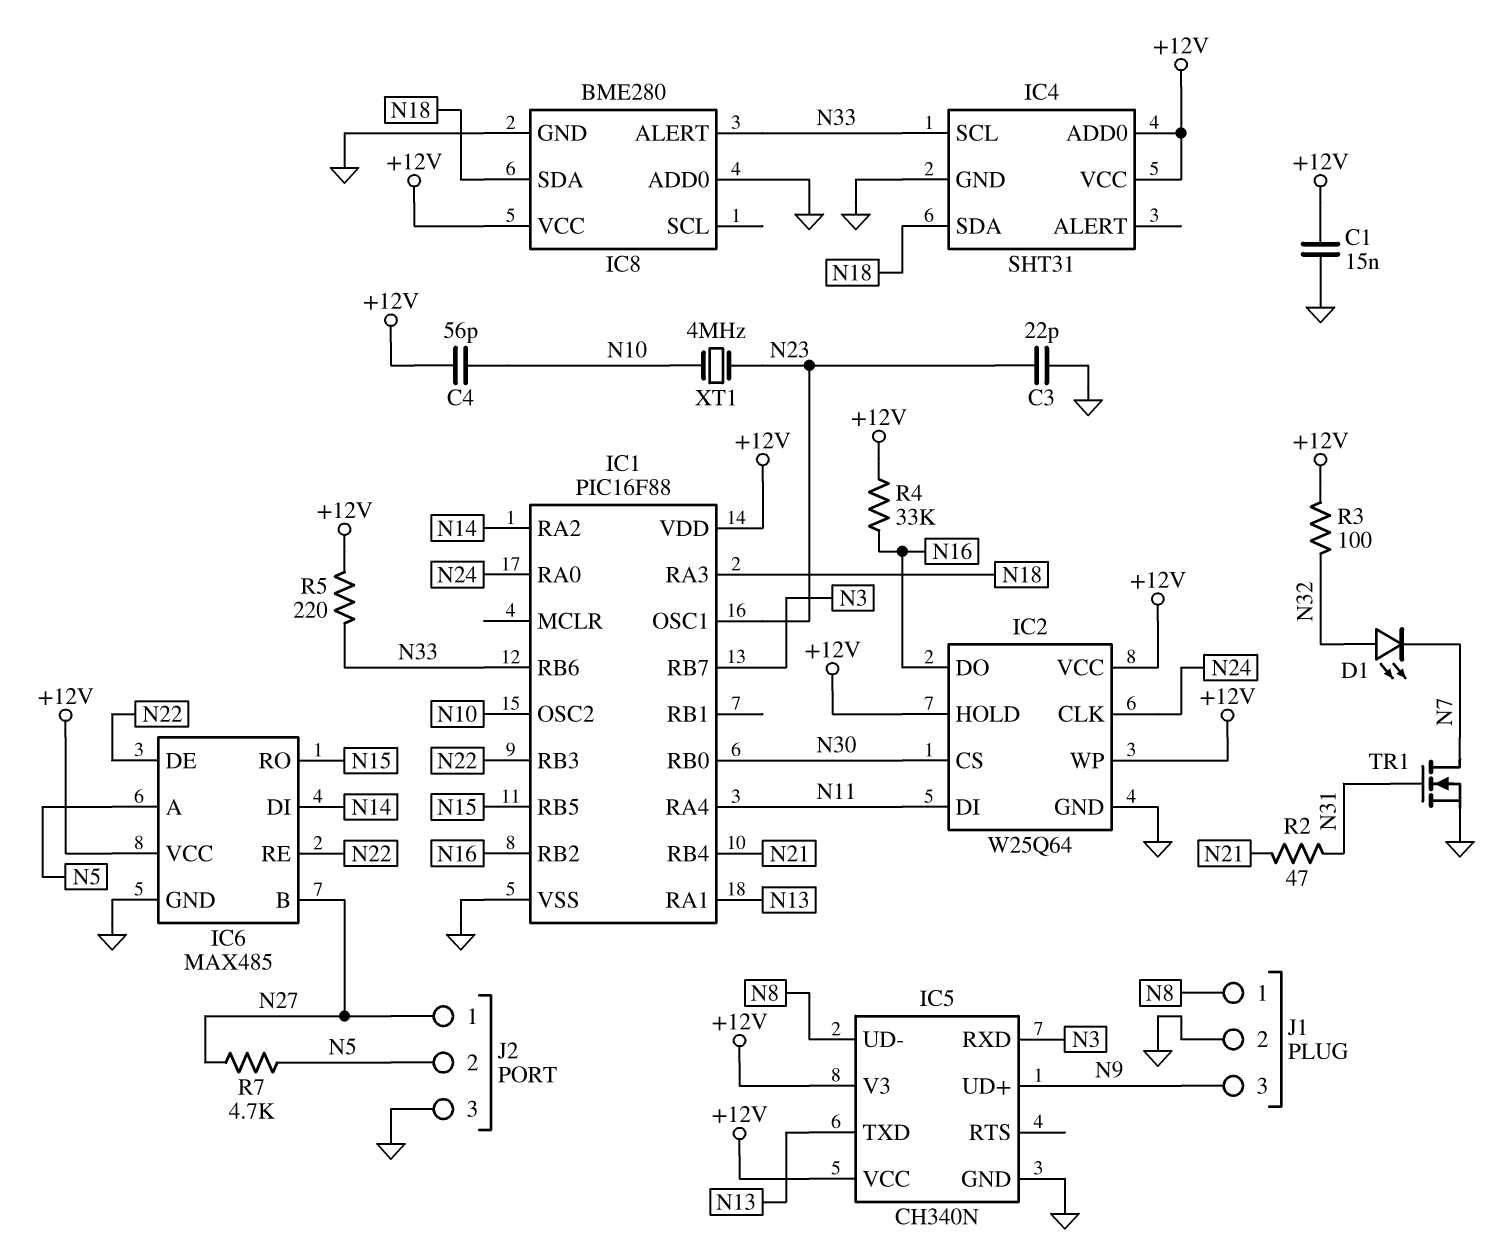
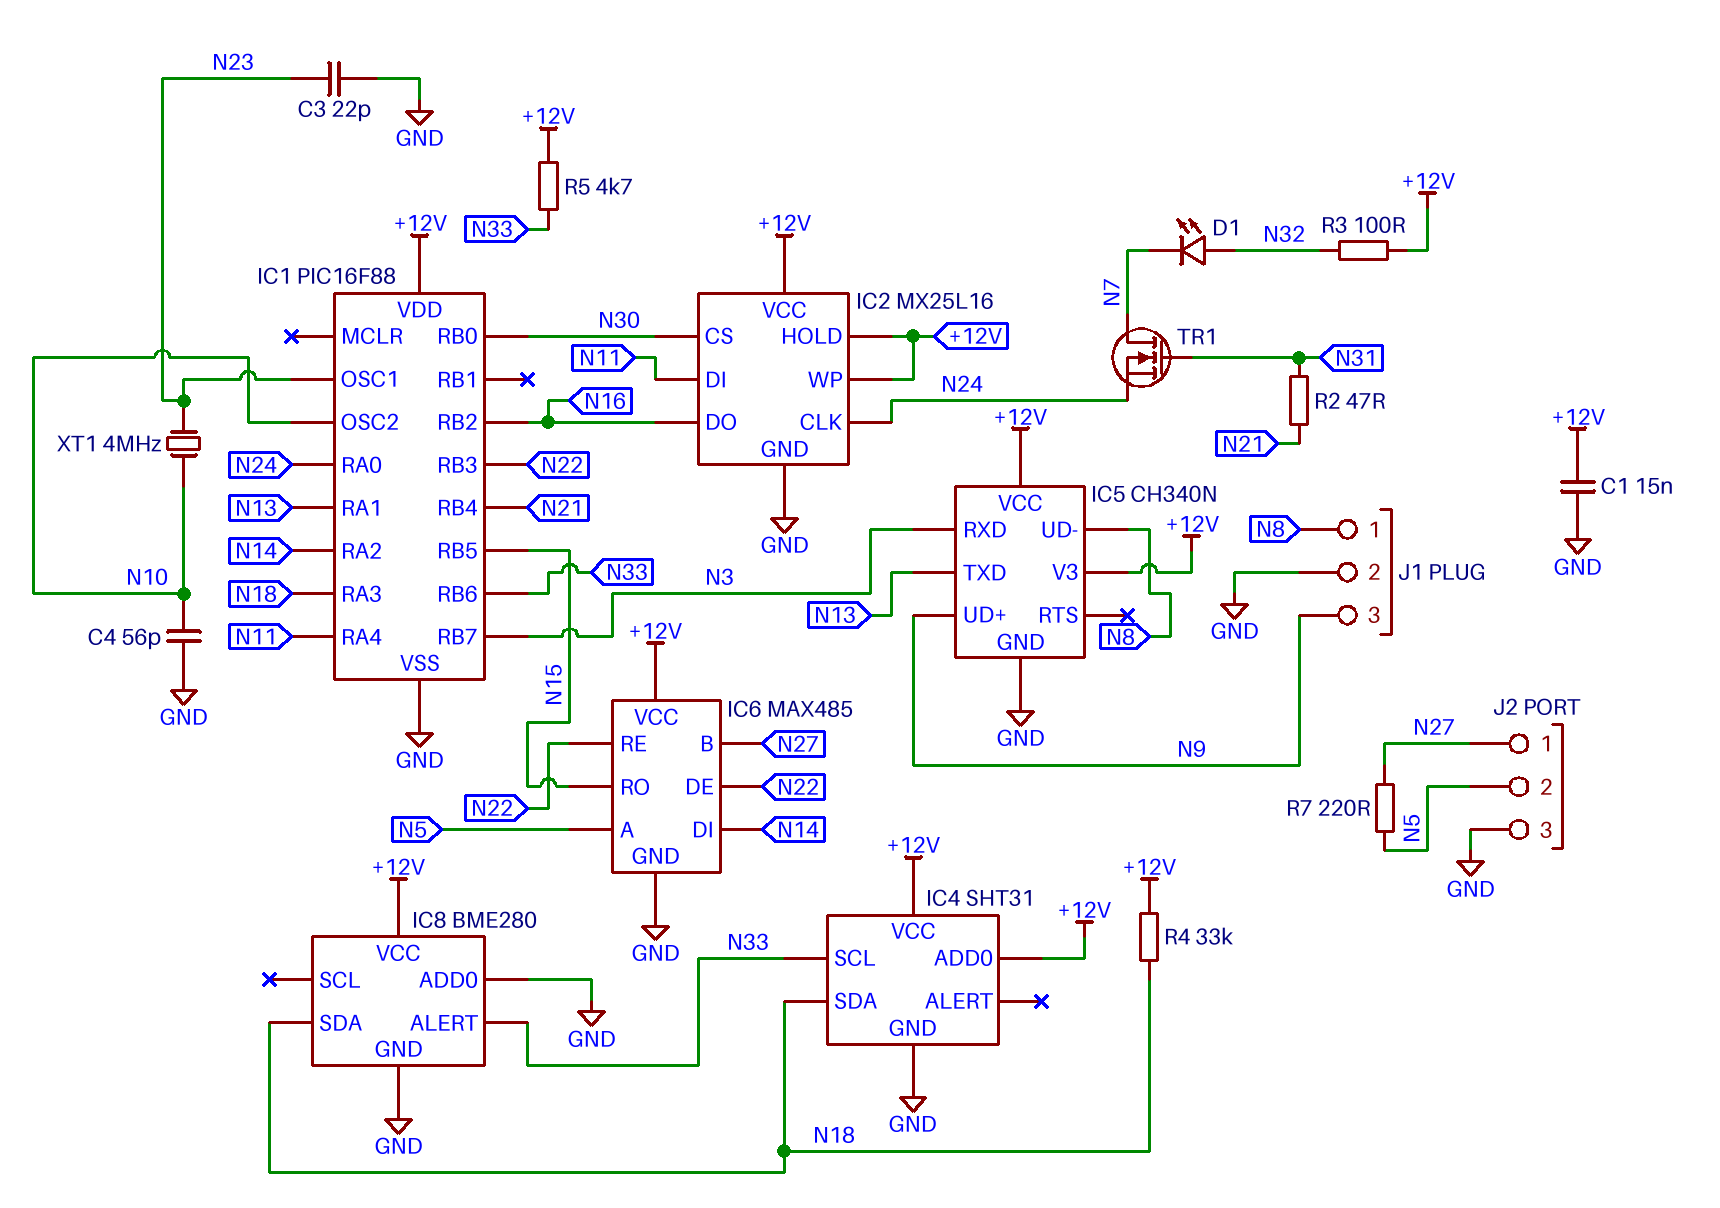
C4: 56pF (+12V, N10) -> 56pF (GND, N10)
IC2: W25Q64 -> MX25L16
R4: 33k (+12V, N16) -> 33k (+12V, N18)
R5: 220 (+12V, N33) -> 4.7k (+12V, N33)
R7: 4.7k (N5, N27) -> 220 (N5, N27)
TR1: NMOS (G N31, D N7, S GND) -> NMOS (G N31, D N7, S N24)

